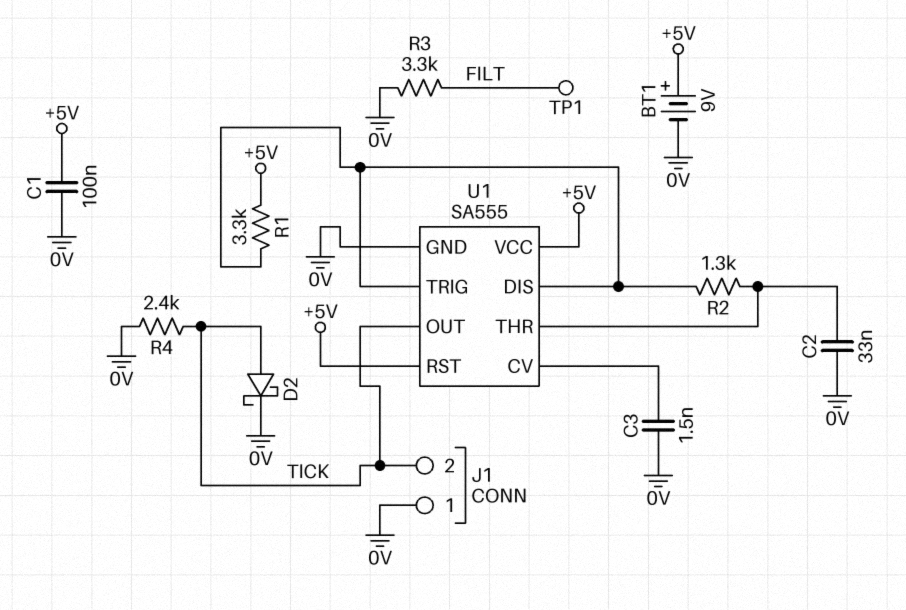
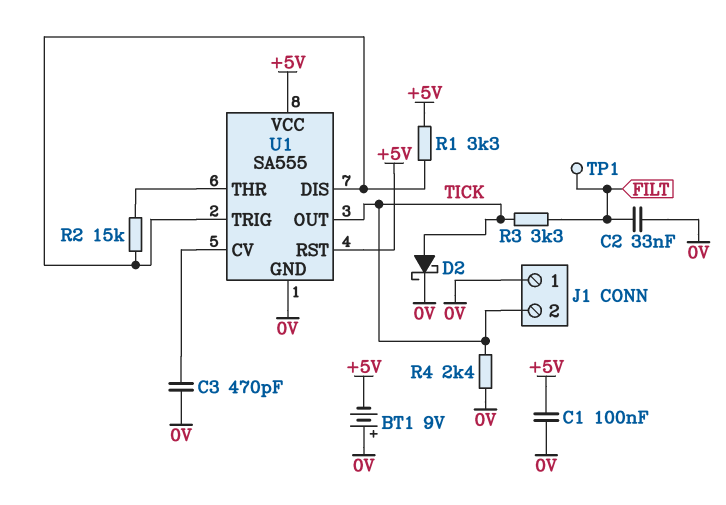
BT1: 9V (plus +5V, minus 0V) -> 9V (plus 0V, minus +5V)
C2: 33nF (0V, U1/THR) -> 33nF (0V, FILT)
C3: 1.5nF (0V, U1/CV) -> 470pF (0V, U1/CV)
R2: 1.3k (U1/DIS, U1/THR) -> 15k (U1/DIS, U1/THR)
R3: 3.3k (0V, FILT) -> 3.3k (FILT, TICK)

